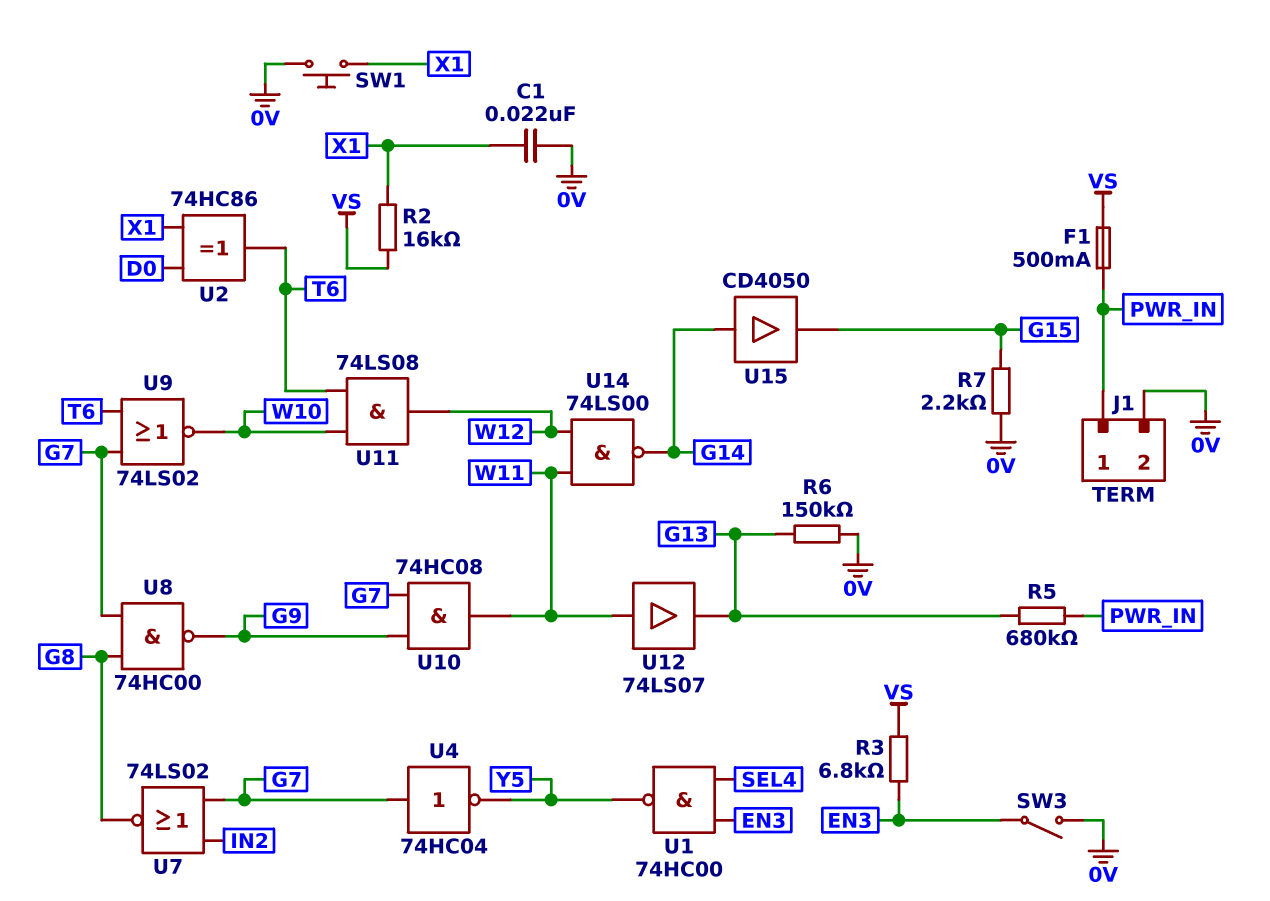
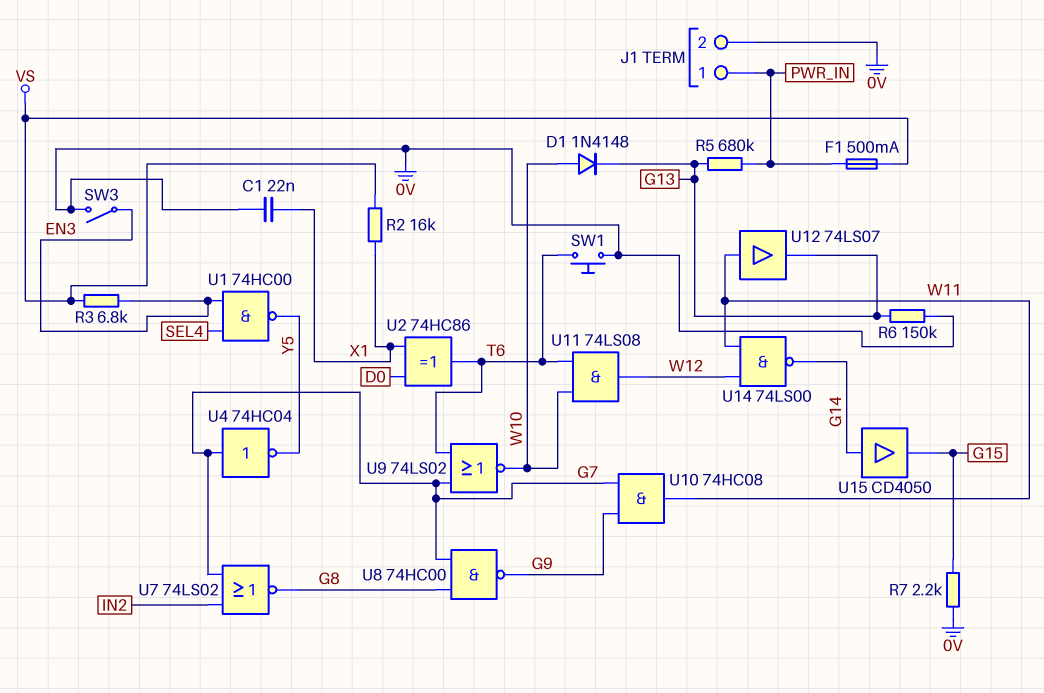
D1: none -> diode 1N4148 (A W10, K G13)
SW1: button (0V, X1) -> button (0V, T6)

